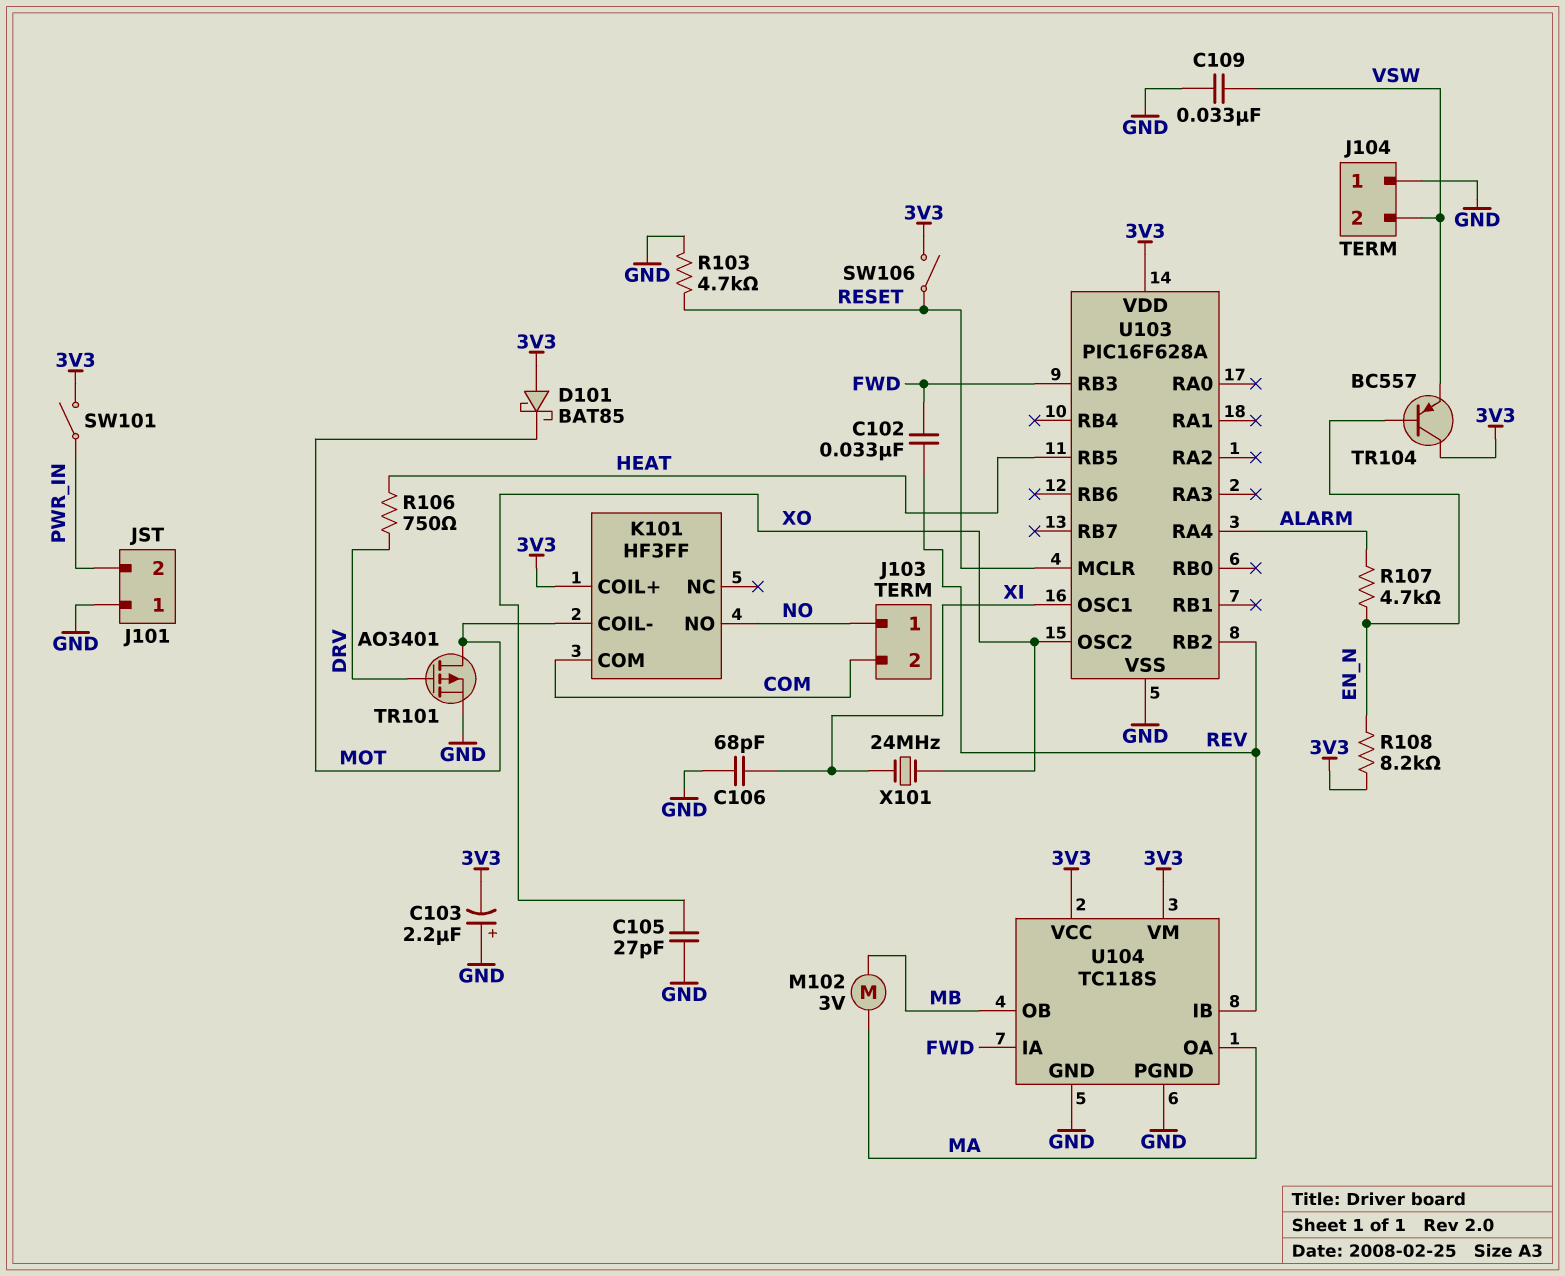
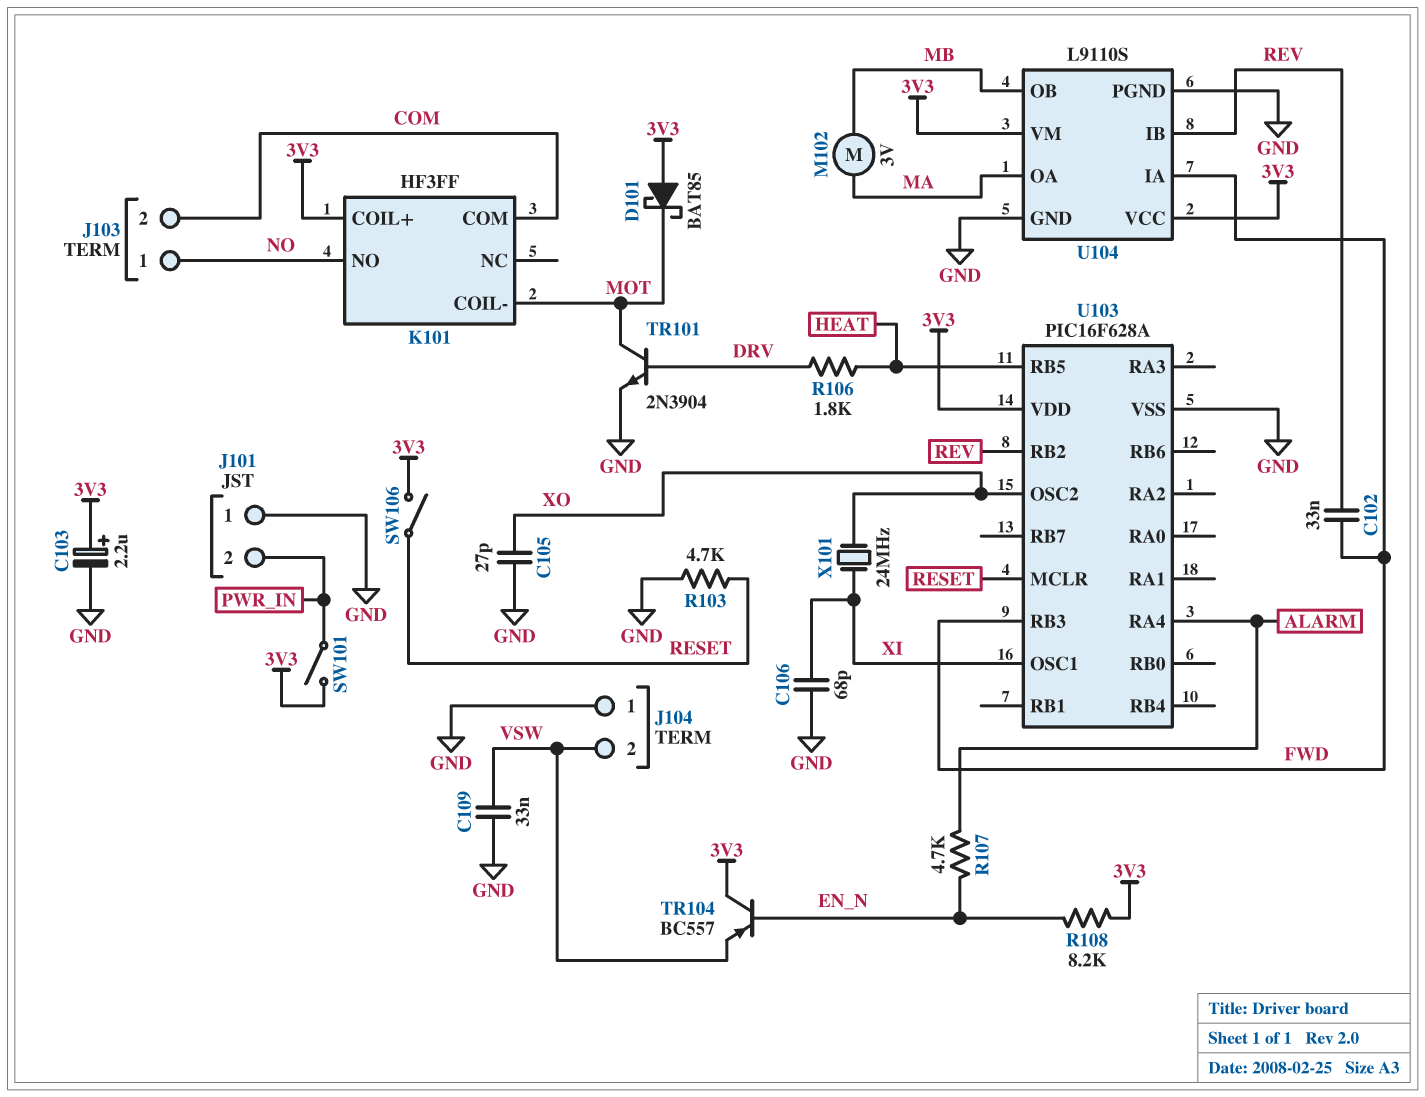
C103: 2.2uF (plus GND, minus 3V3) -> 2.2uF (plus 3V3, minus GND)
R106: 750 (DRV, HEAT) -> 1.8k (DRV, HEAT)
TR101: PMOS AO3401 (G DRV, D MOT, S GND) -> NPN 2N3904 (B DRV, C MOT, E GND)
U104: TC118S -> L9110S

